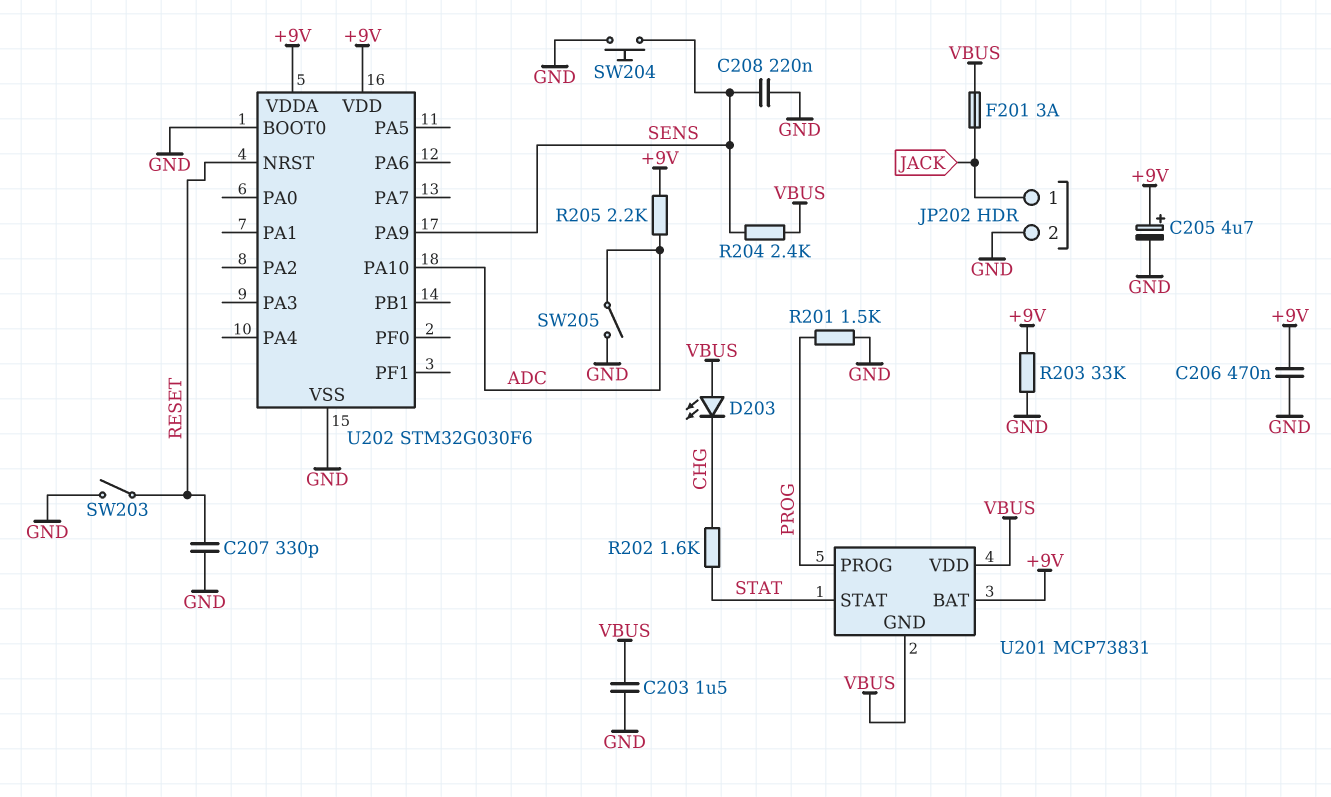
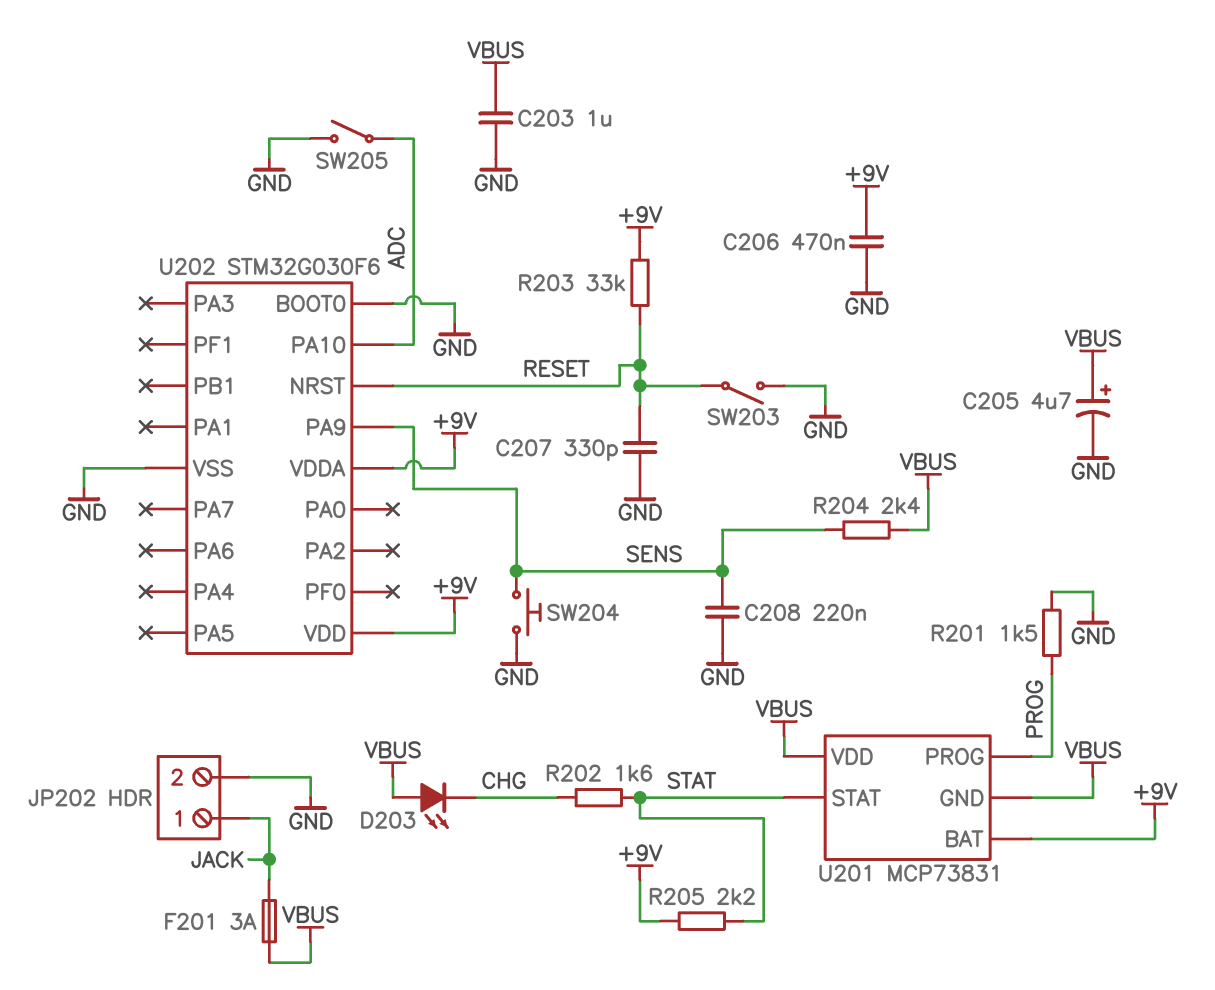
C203: 1.5uF (GND, VBUS) -> 1uF (GND, VBUS)
C205: 4.7uF (plus +9V, minus GND) -> 4.7uF (plus VBUS, minus GND)
R203: 33k (+9V, GND) -> 33k (+9V, RESET)
R205: 2.2k (+9V, ADC) -> 2.2k (+9V, STAT)

